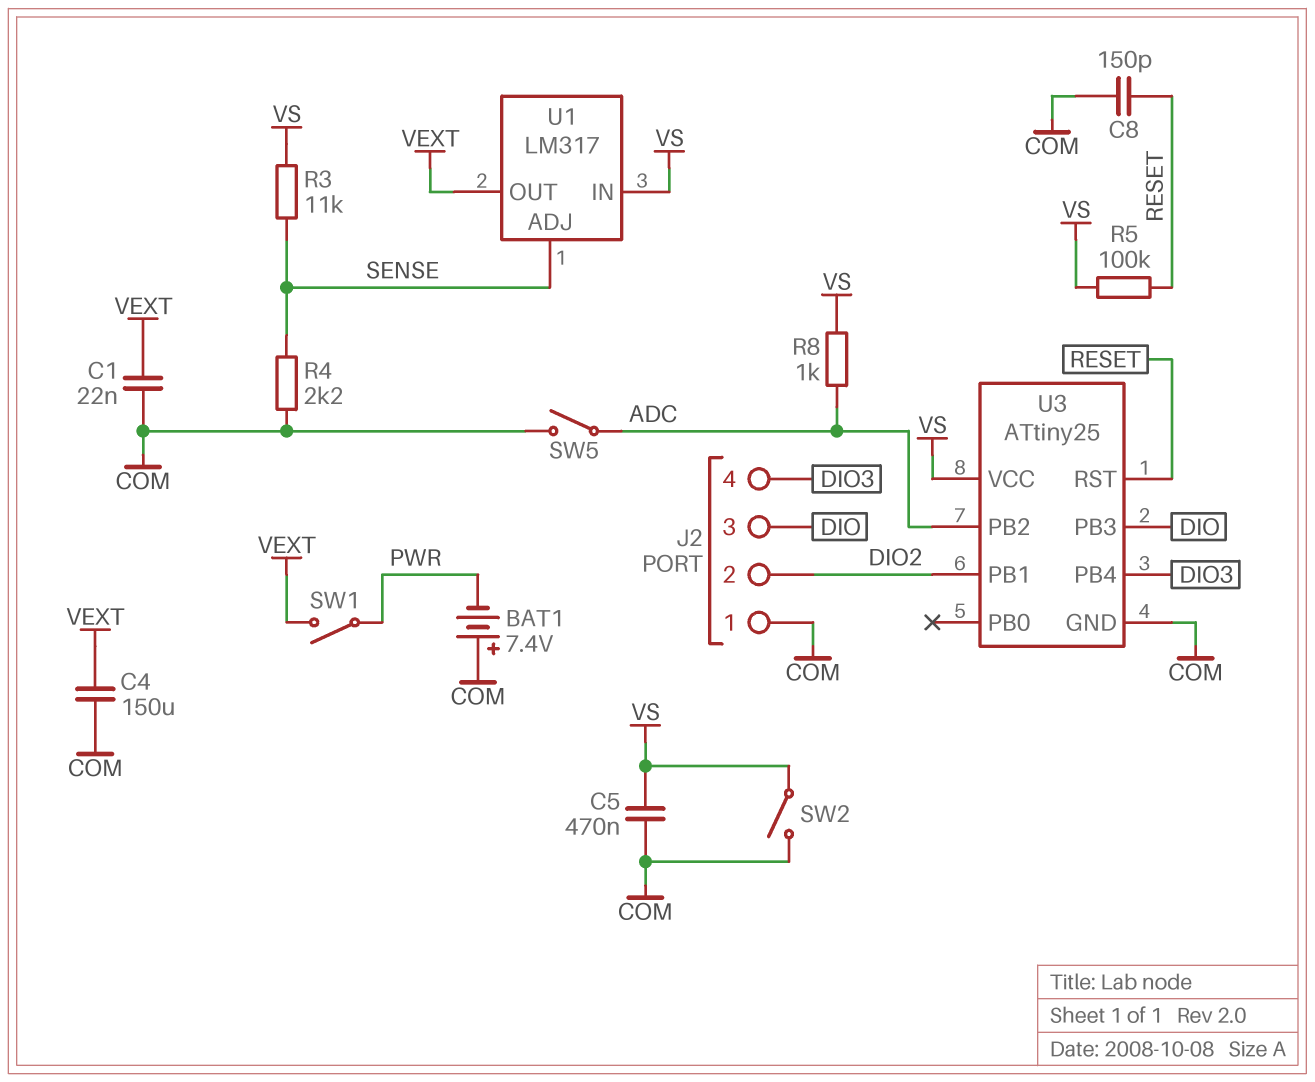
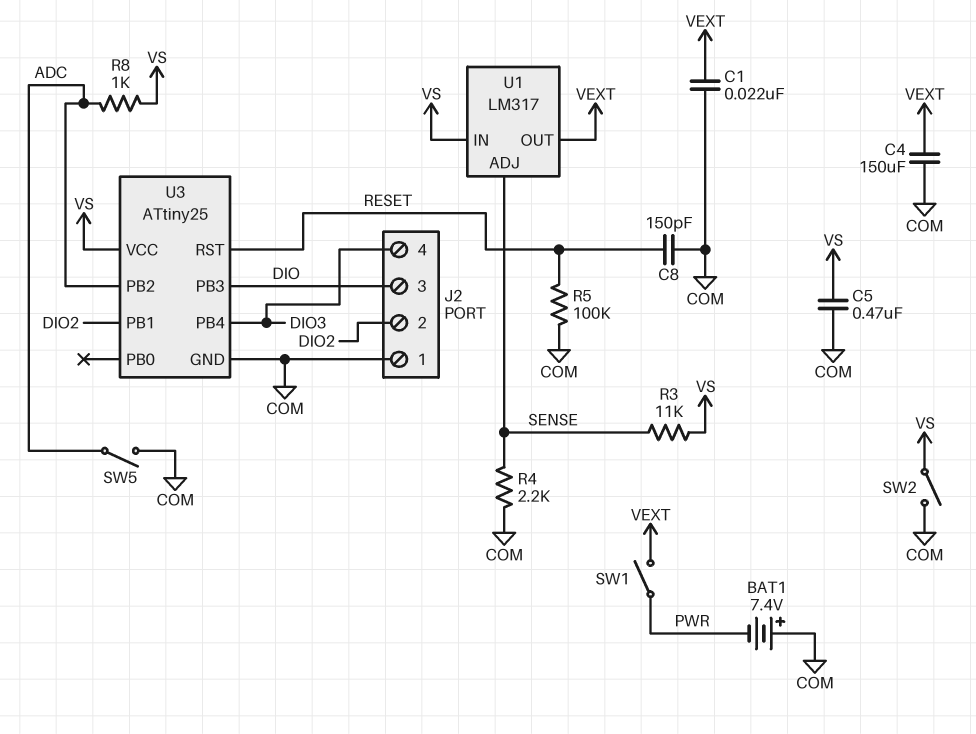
R5: 100k (RESET, VS) -> 100k (COM, RESET)

